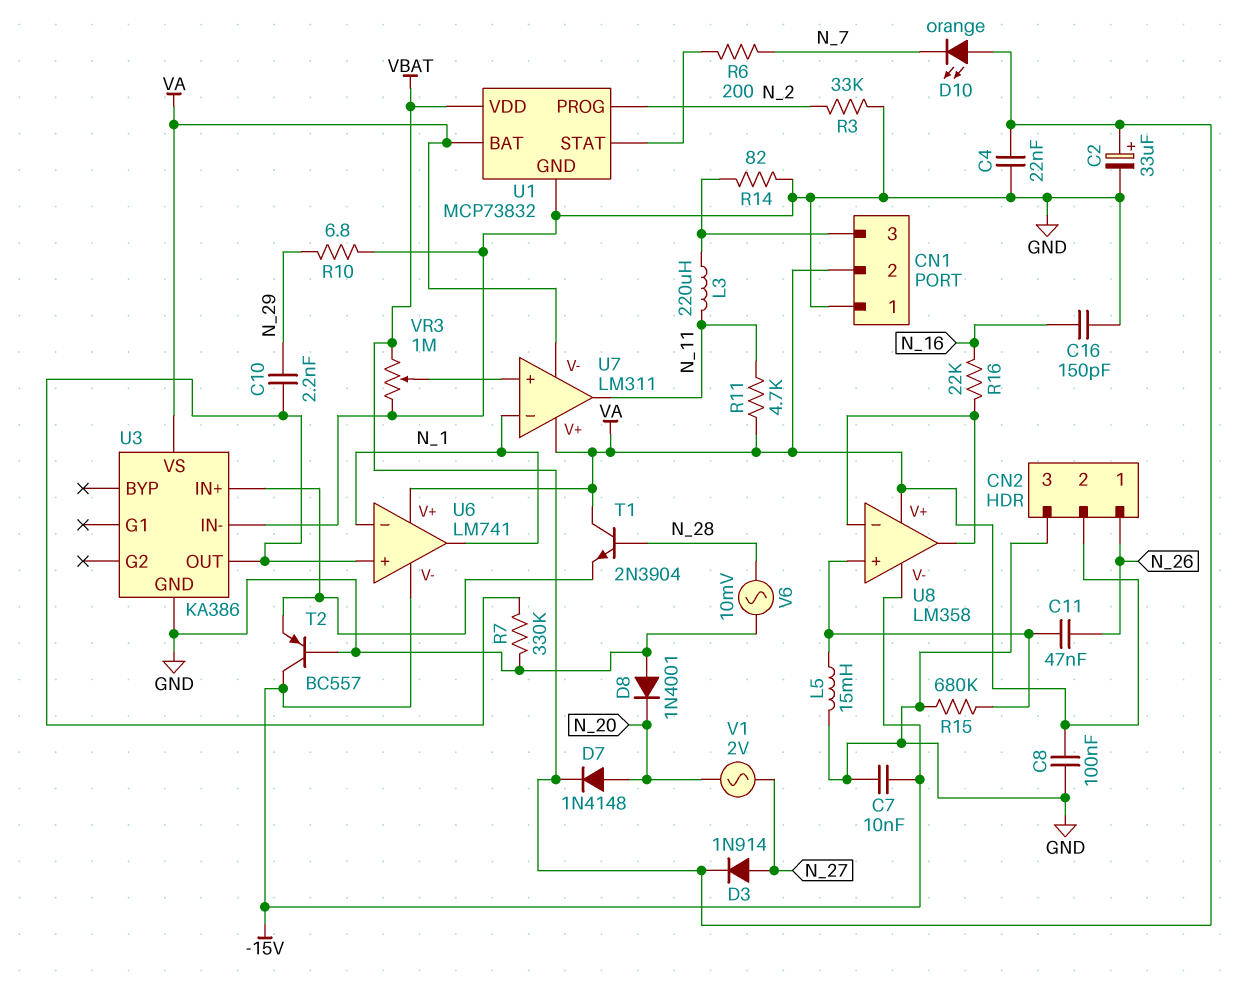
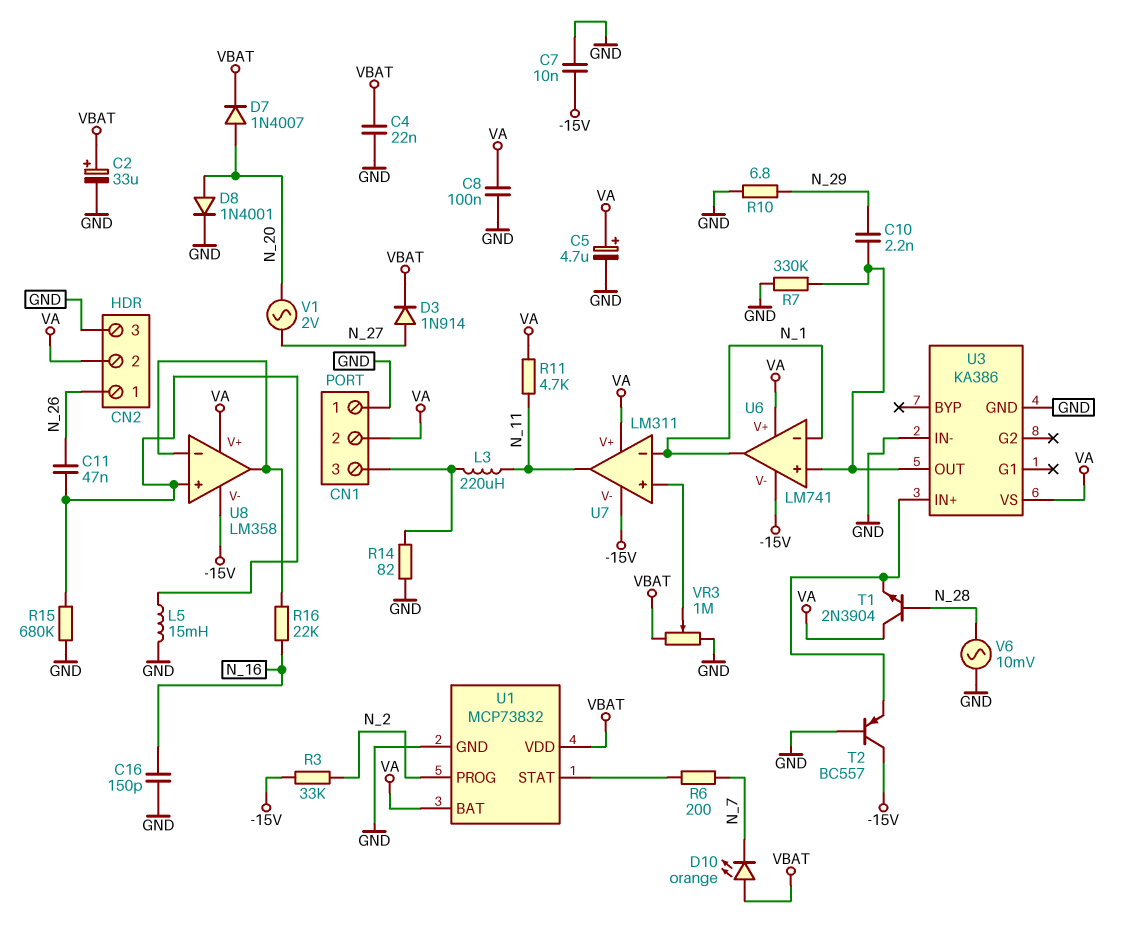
C5: none -> 4.7uF (plus VA, minus GND)
D7: diode 1N4148 (A N_20, K VBAT) -> diode 1N4007 (A N_20, K VBAT)
D8: diode 1N4001 (A GND, K N_20) -> diode 1N4001 (A N_20, K GND)
R3: 33k (GND, N_2) -> 33k (-15V, N_2)
U7 pin V-: VA -> -15V

